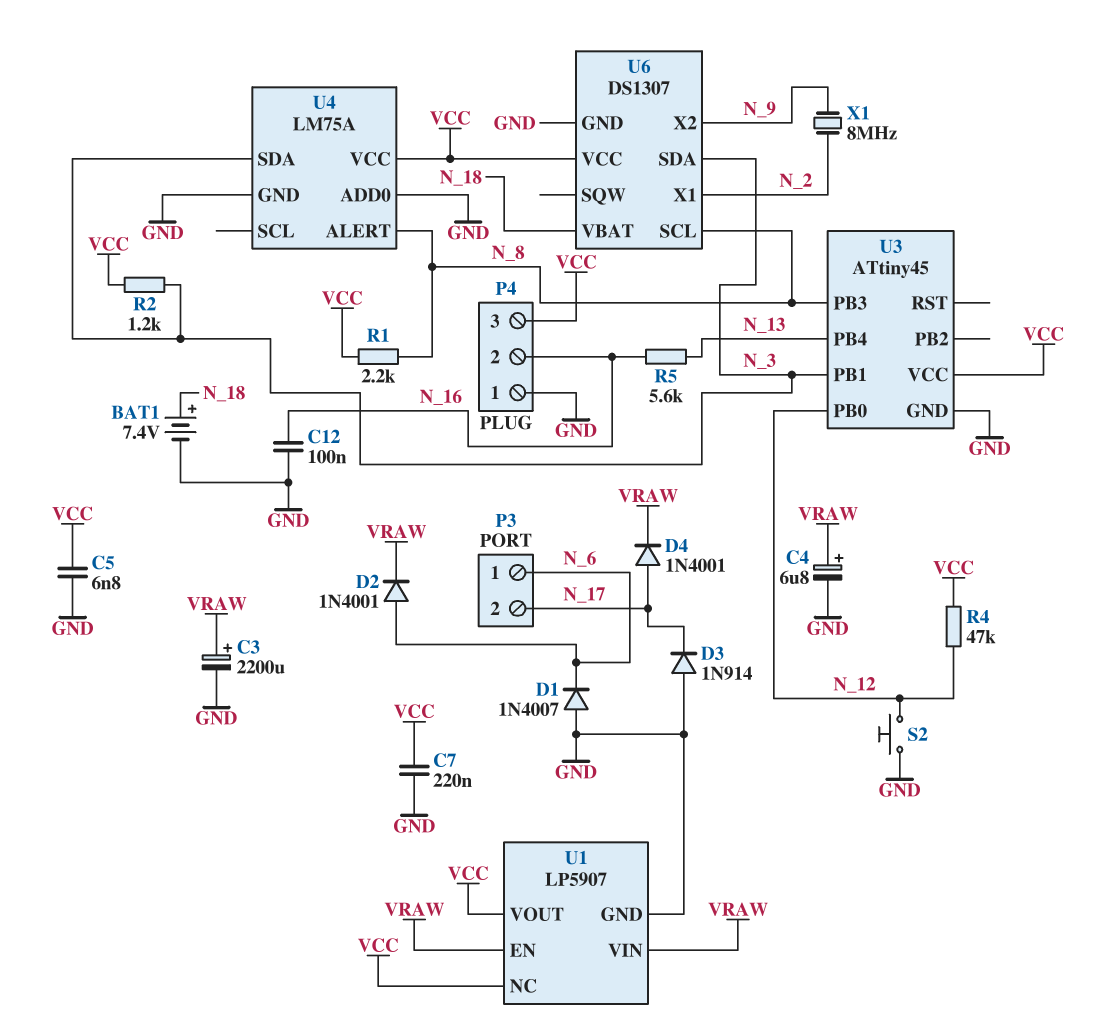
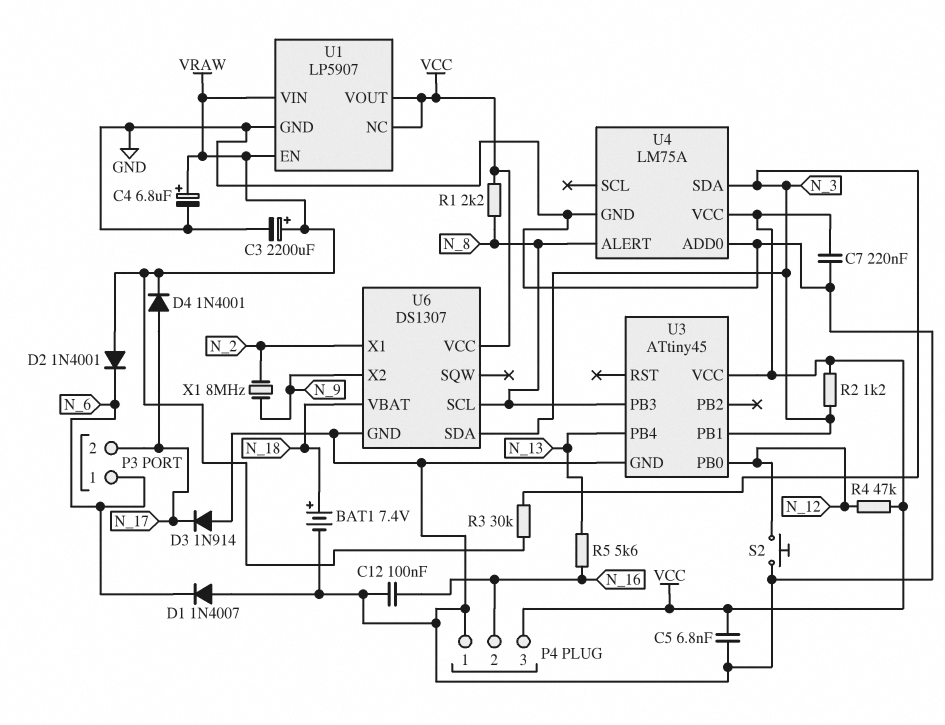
D2: diode 1N4001 (A N_6, K VRAW) -> diode 1N4001 (A VRAW, K N_6)
R3: none -> 30k (N_3, VRAW)

